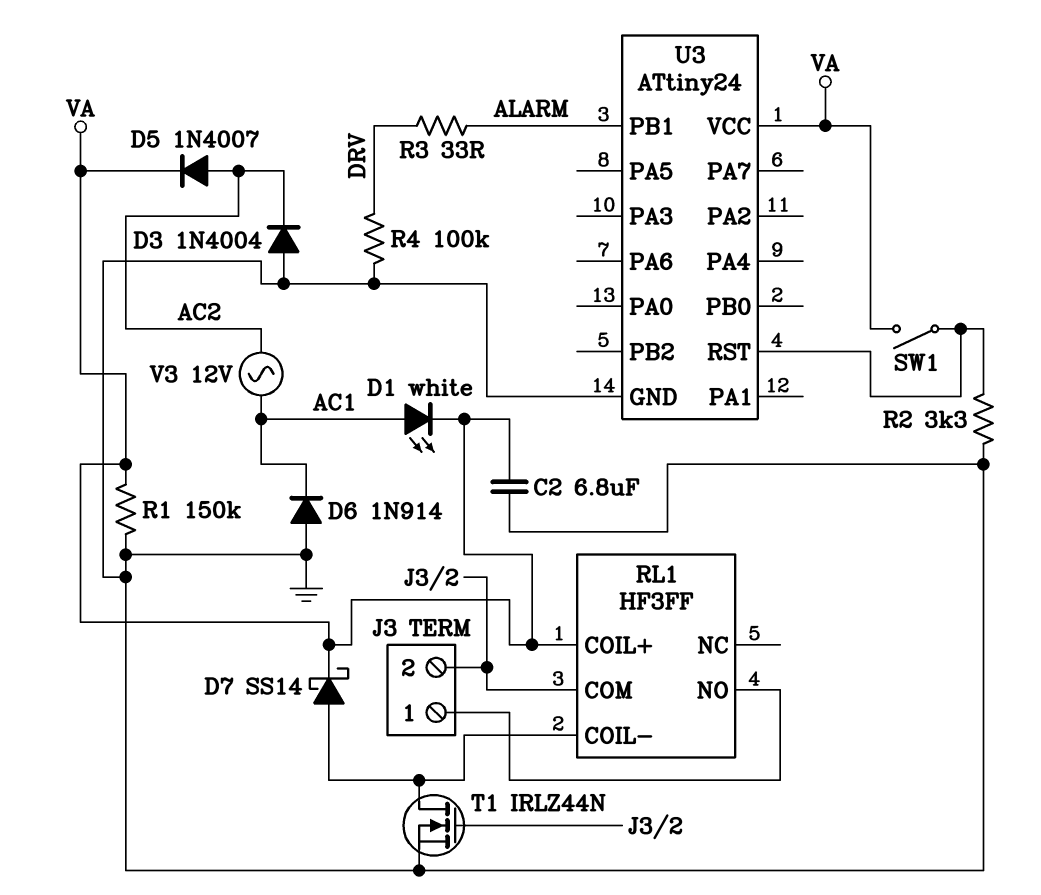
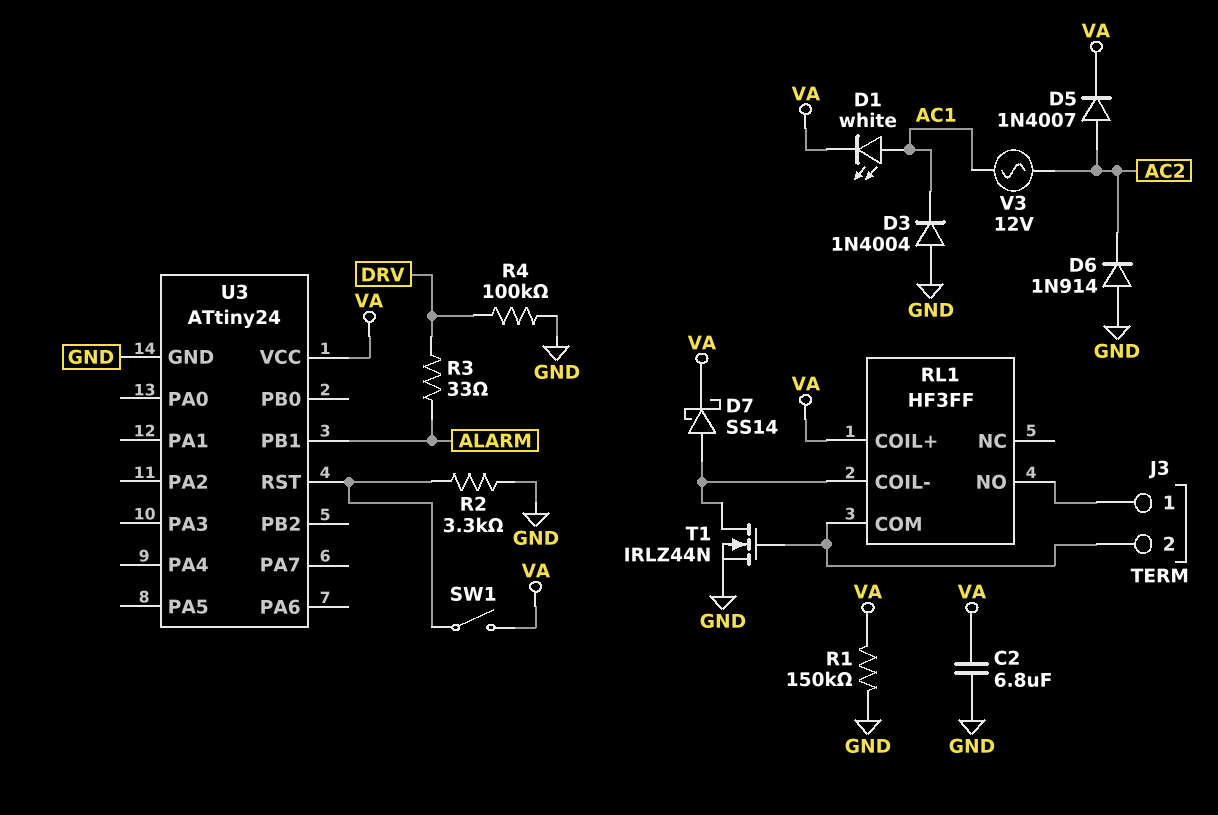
D3: diode 1N4004 (A GND, K AC2) -> diode 1N4004 (A GND, K AC1)
D6: diode 1N914 (A GND, K AC1) -> diode 1N914 (A GND, K AC2)

